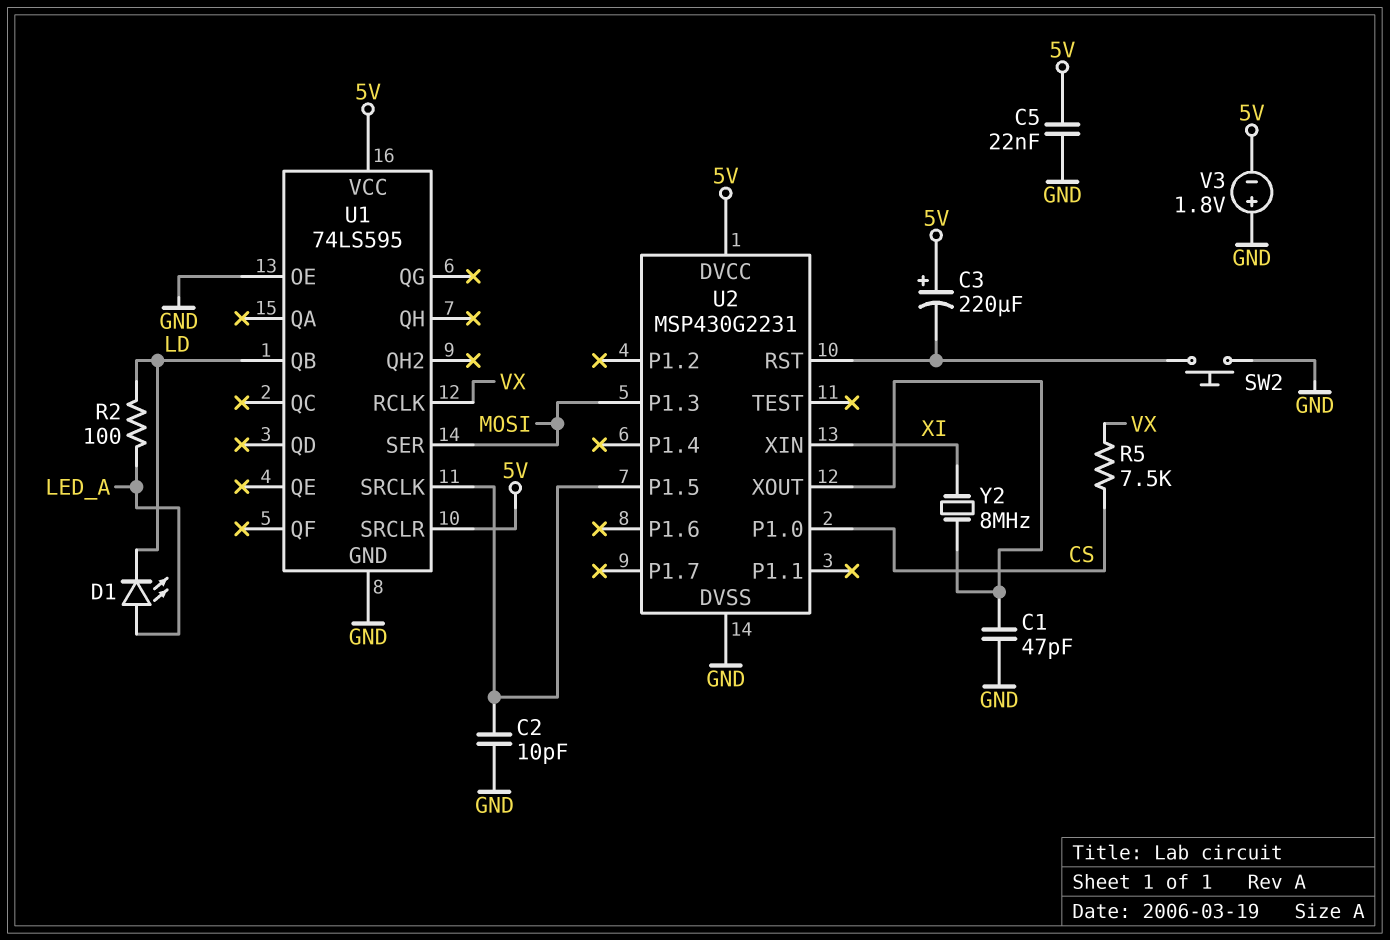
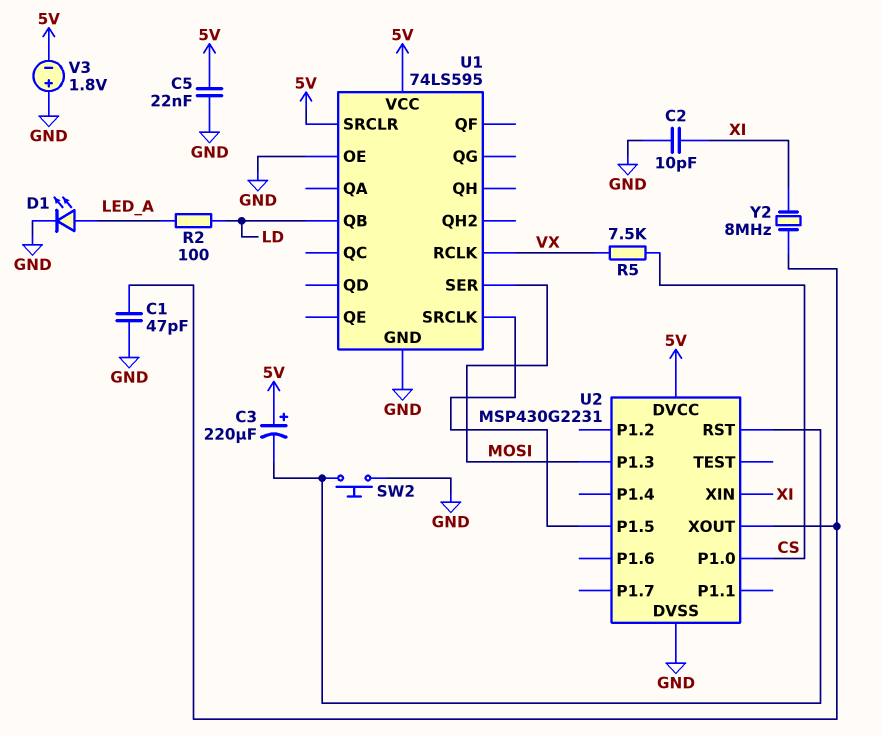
C2: 10pF (GND, U1/SRCLK) -> 10pF (GND, XI)
D1: LED (A LED_A, K LD) -> LED (A LED_A, K GND)

